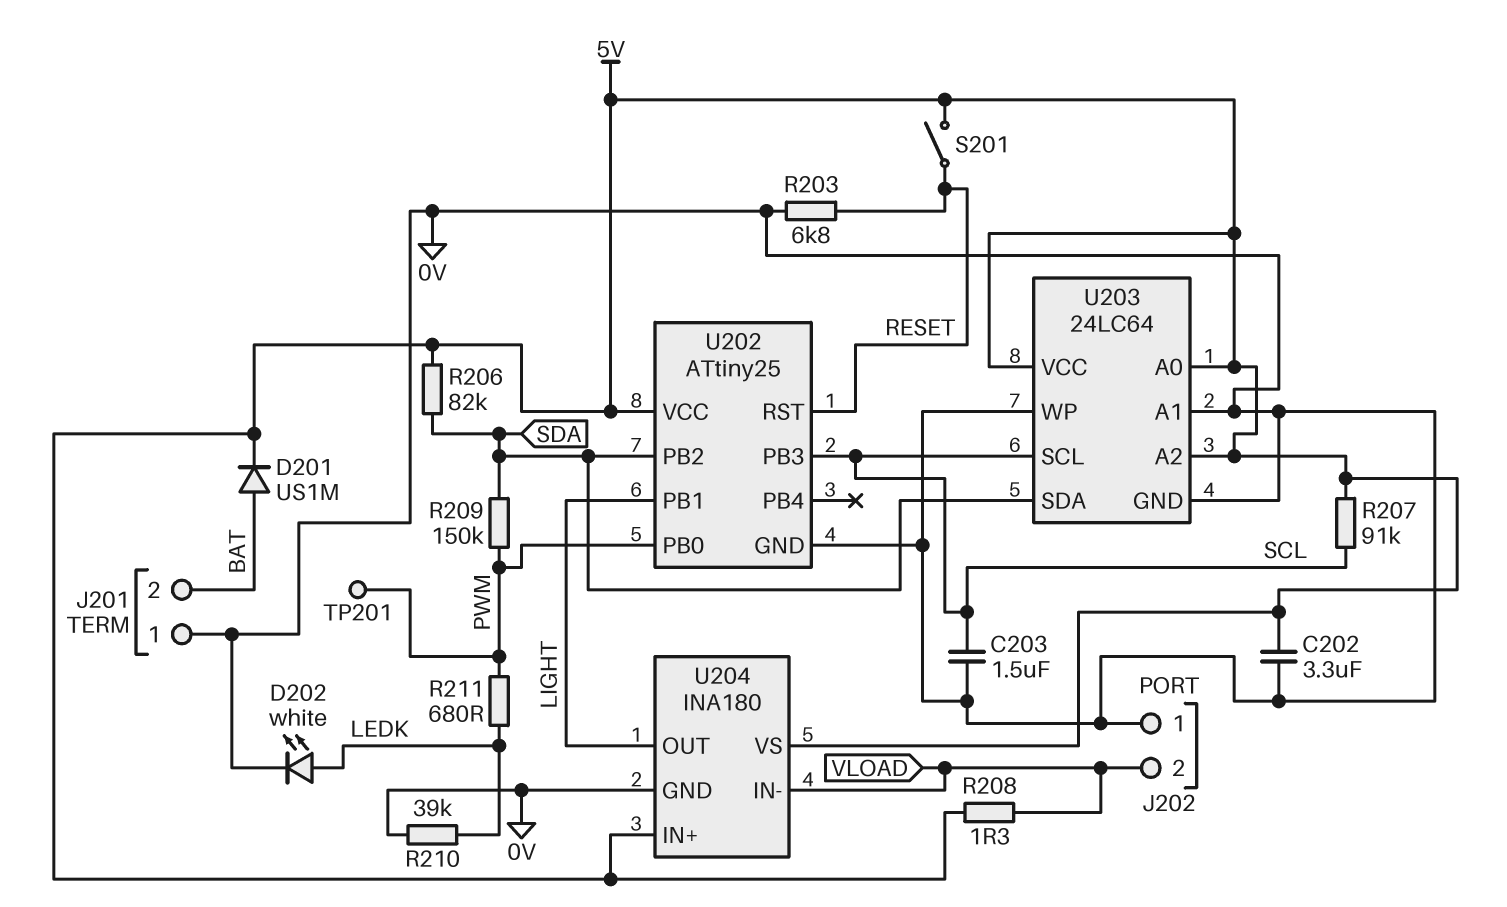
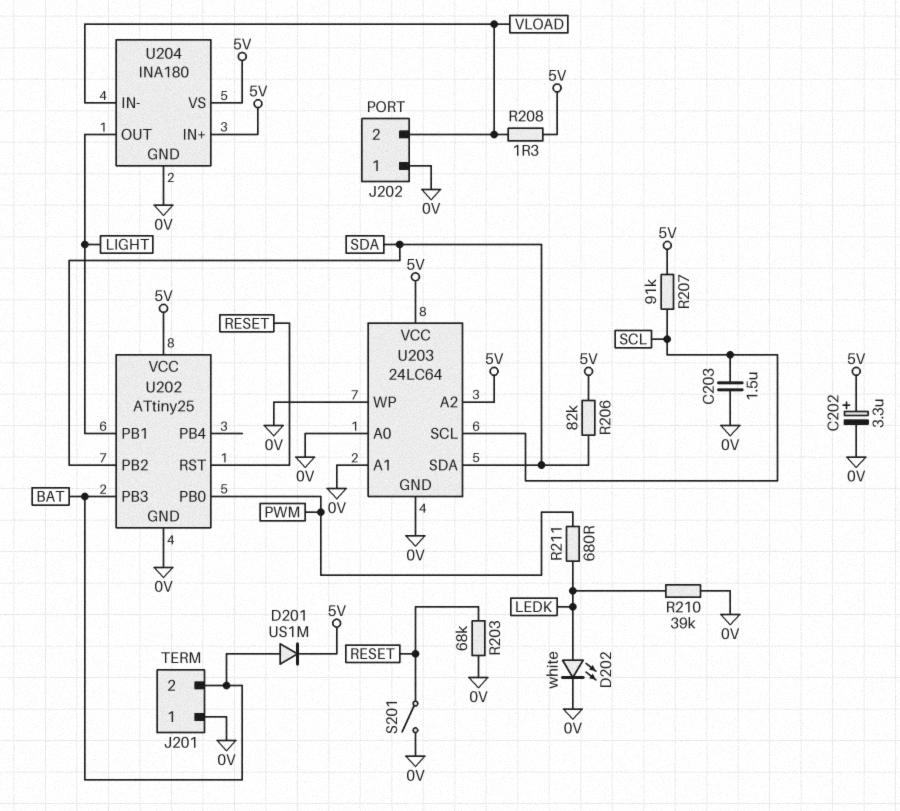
C202: 3.3uF (0V, 5V) -> 3.3uF (plus 5V, minus 0V)
R203: 6.8k (0V, RESET) -> 68k (0V, RESET)
R209: 150k (PWM, SDA) -> none
S201: switch (5V, RESET) -> switch (0V, RESET)
TP201: test point (PWM) -> none
U202 pin PB3: SCL -> BAT
U203 pin A0: 5V -> 0V

